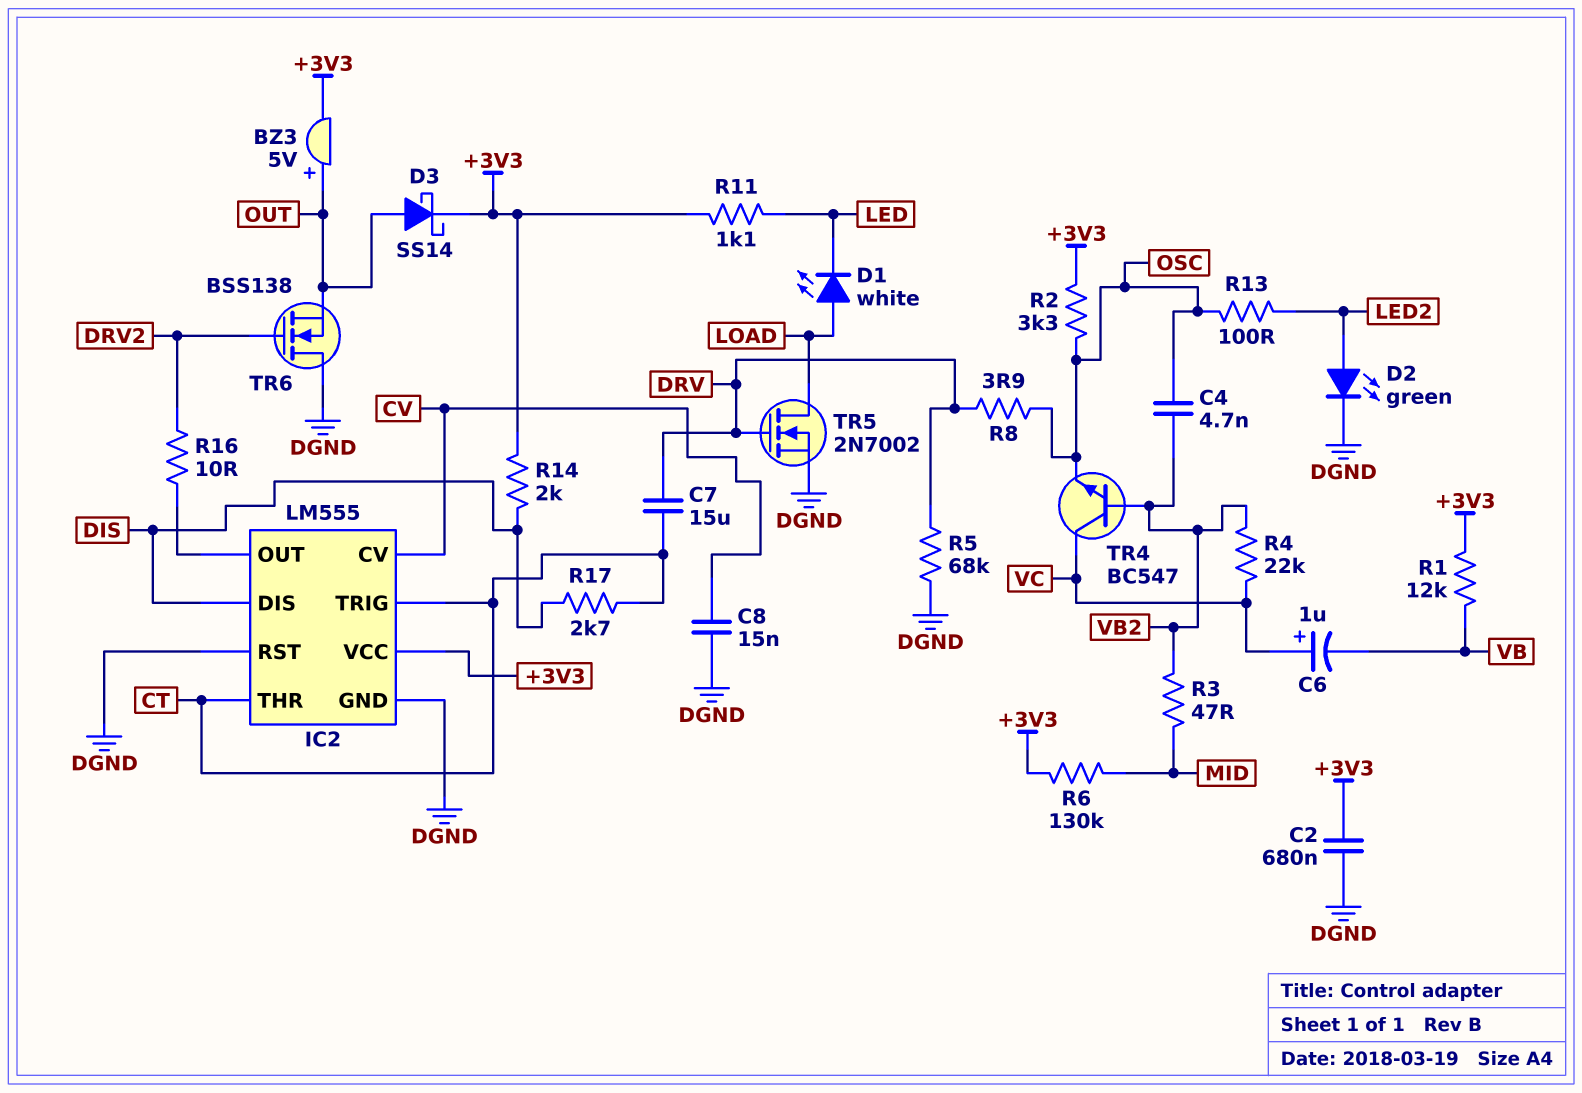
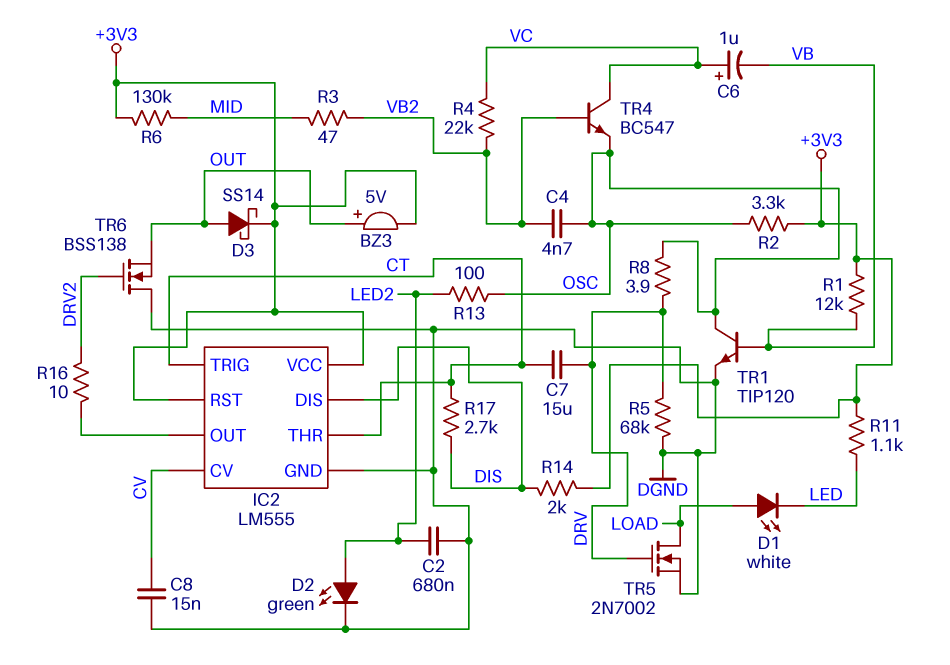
C2: 680nF (+3V3, DGND) -> 680nF (DGND, LED2)
IC2 pin RST: DGND -> +3V3
TR1: none -> NPN TIP120 (B VB, C OSC, E DGND)

